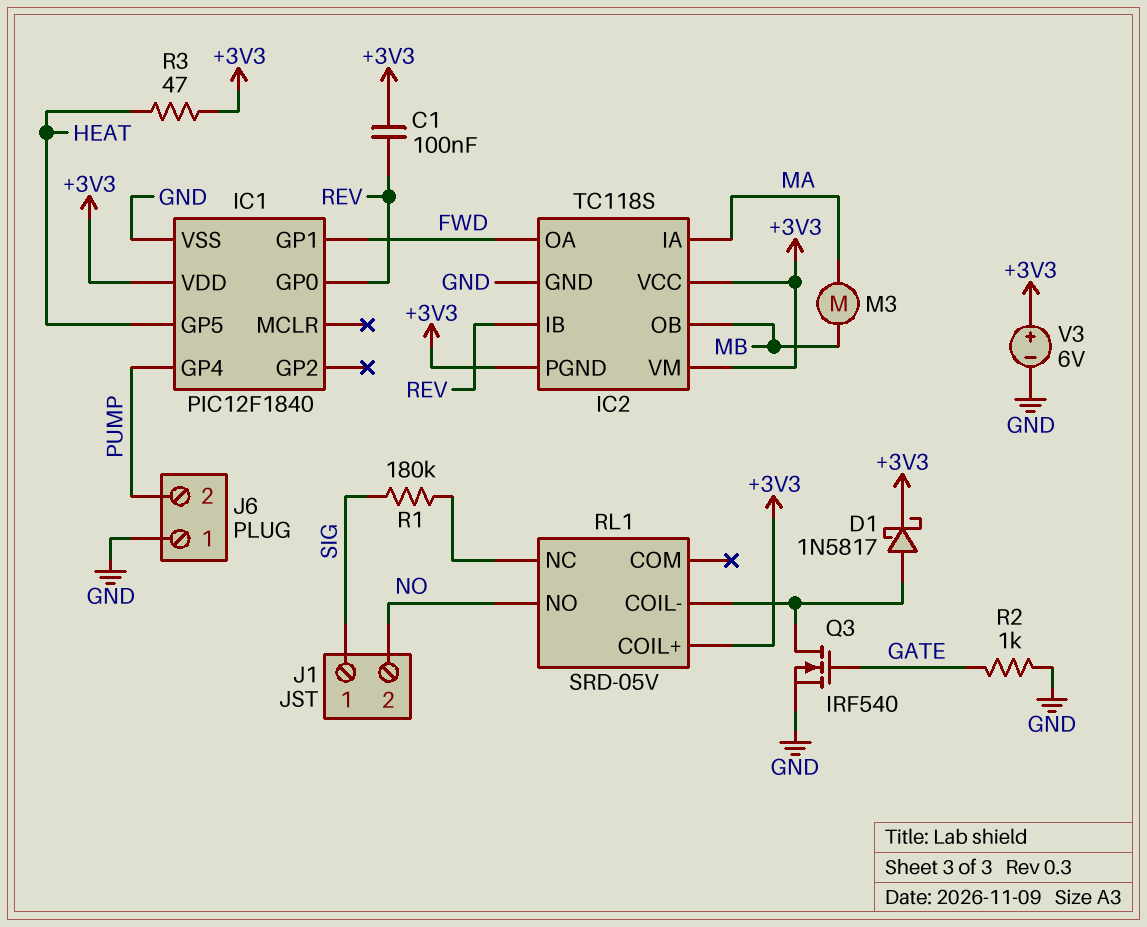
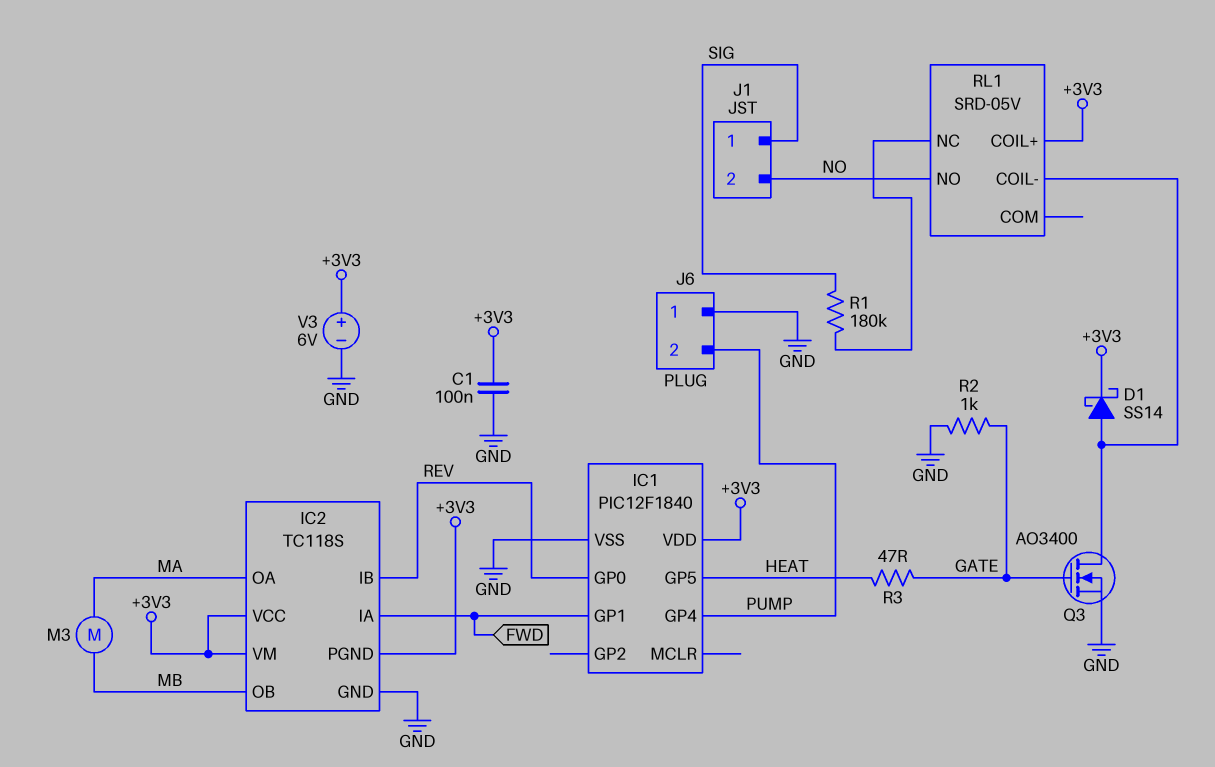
C1: 100nF (+3V3, REV) -> 100nF (+3V3, GND)
D1: schottky 1N5817 (A RL1/COIL-, K +3V3) -> schottky SS14 (A RL1/COIL-, K +3V3)
IC2 pin IA: MA -> FWD
IC2 pin OA: FWD -> MA
Q3: NMOS IRF540 (G GATE, D RL1/COIL-, S GND) -> NMOS AO3400 (G GATE, D RL1/COIL-, S GND)
R3: 47 (+3V3, HEAT) -> 47 (GATE, HEAT)

